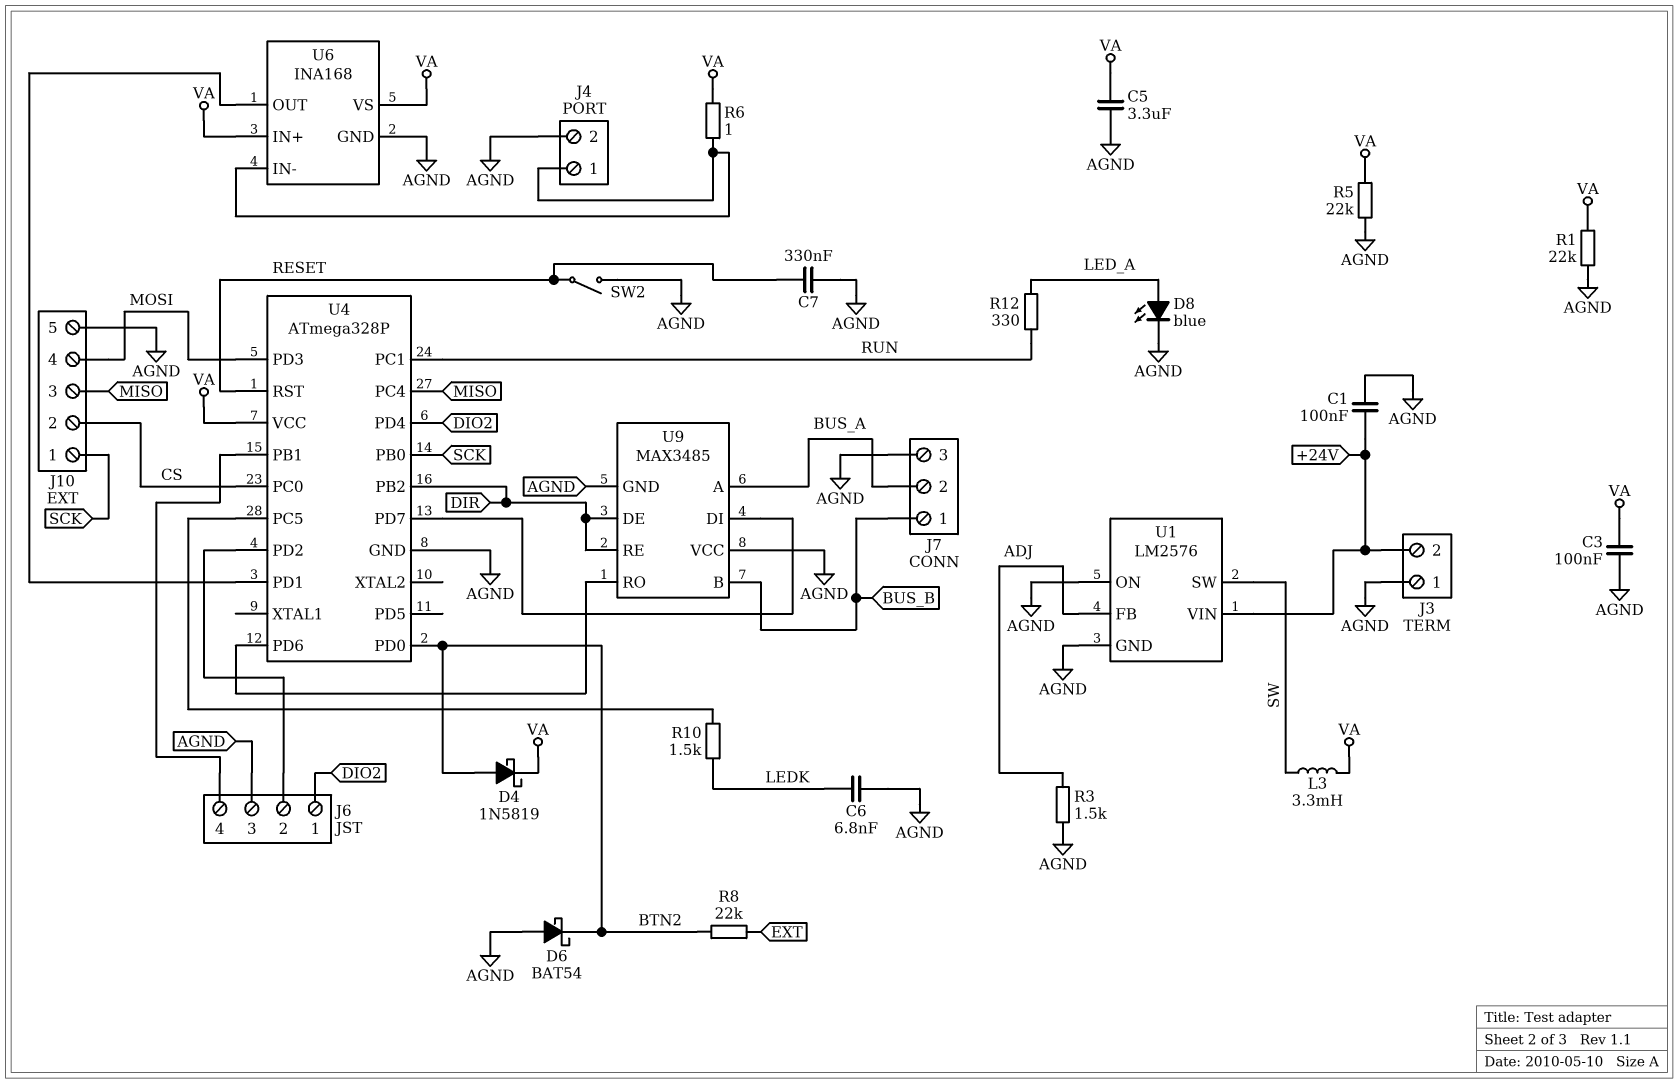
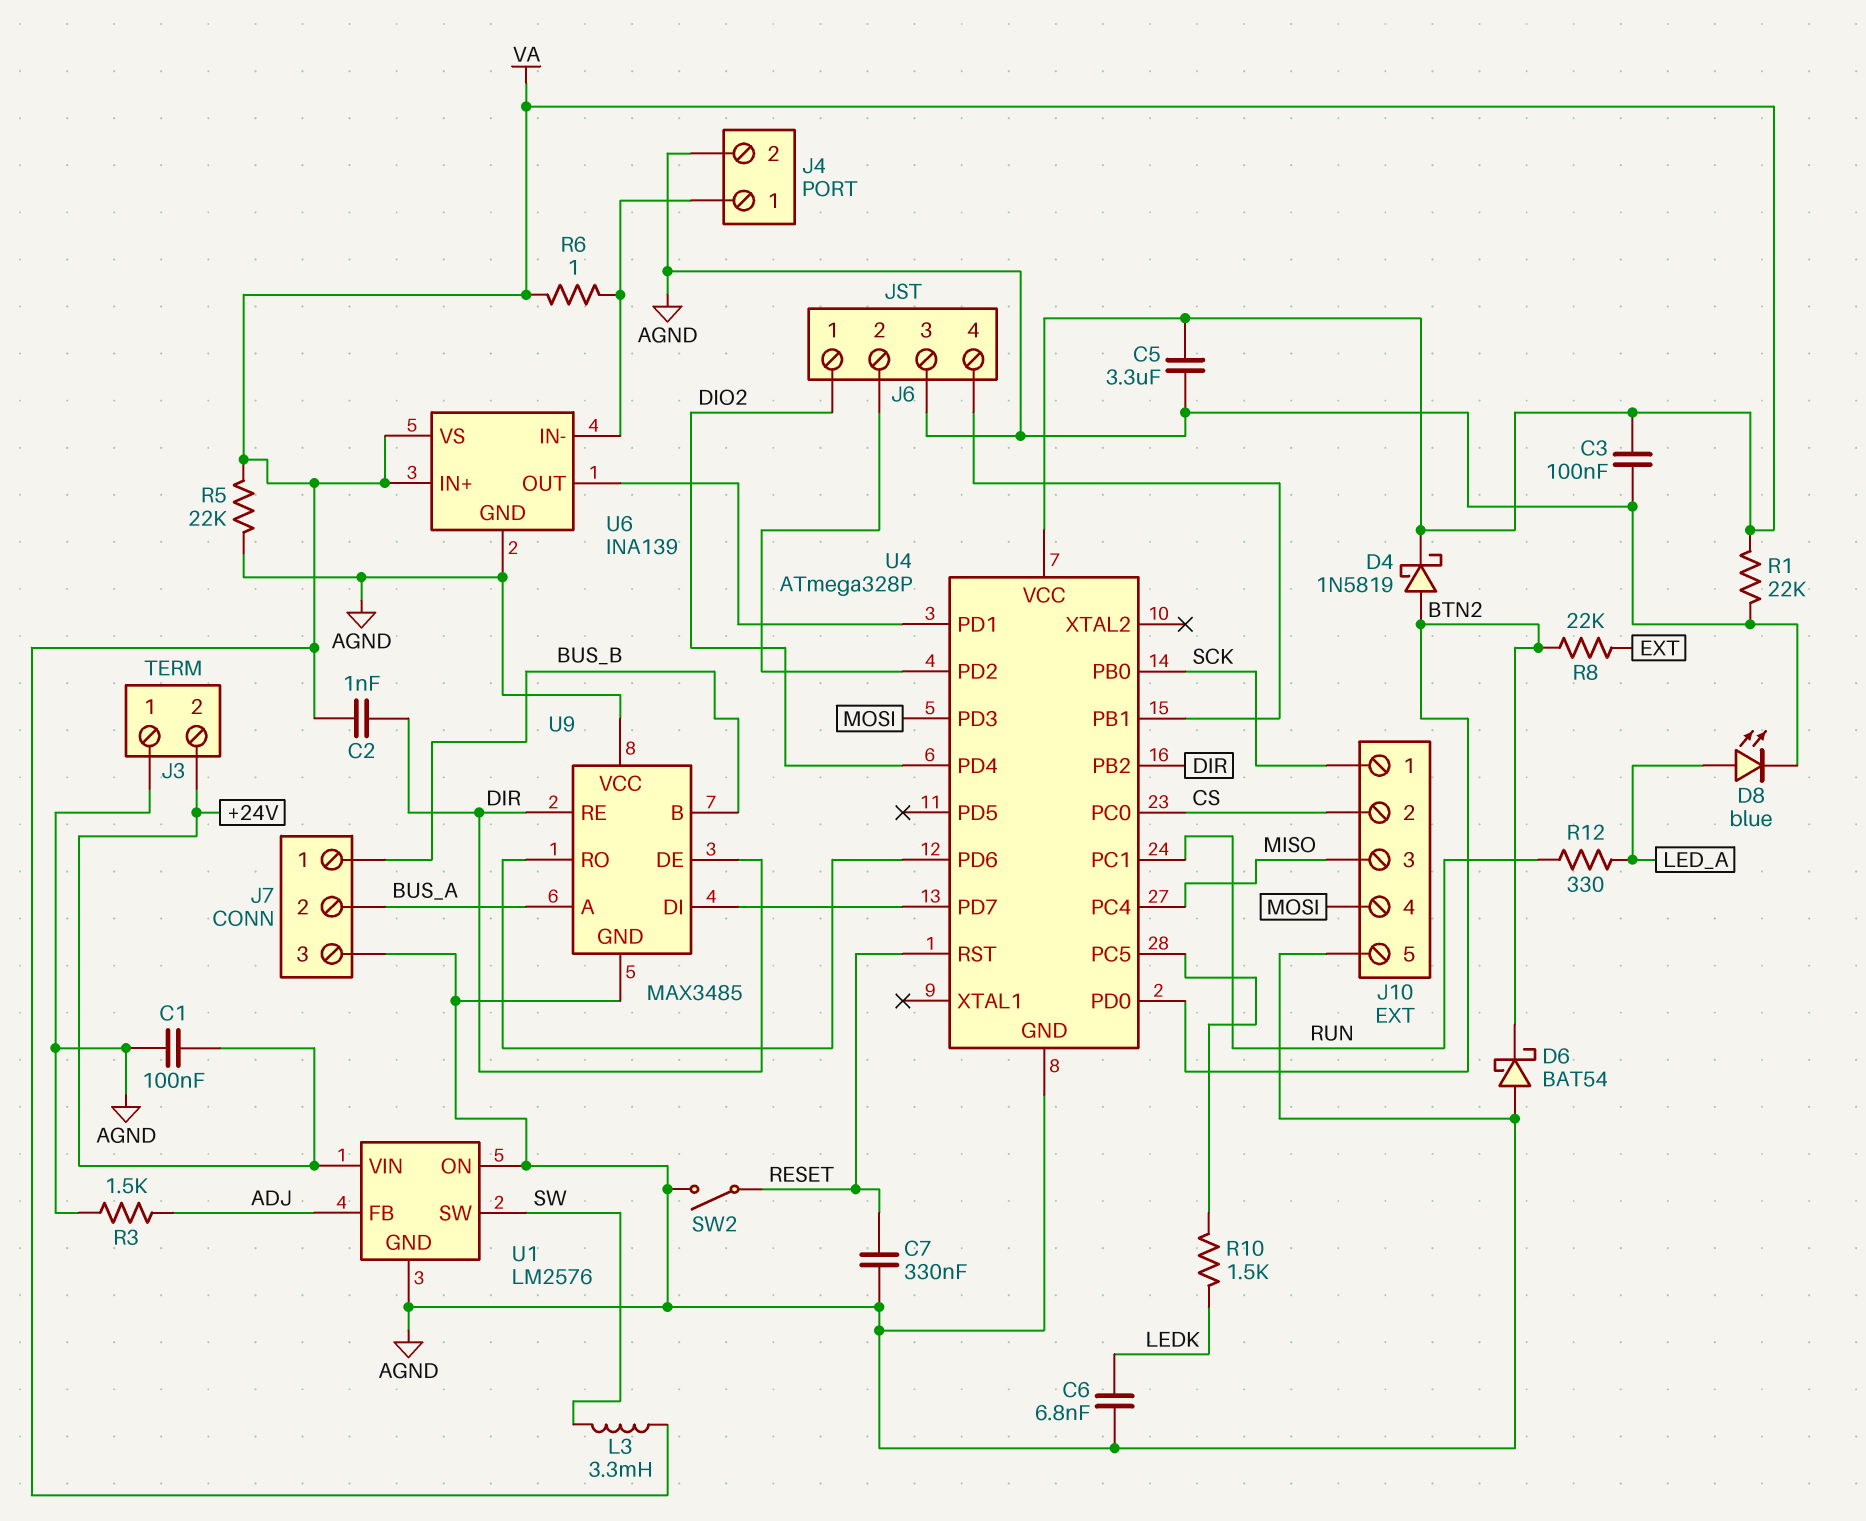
C2: none -> 1nF (DIR, VA)
U6: INA168 -> INA139

